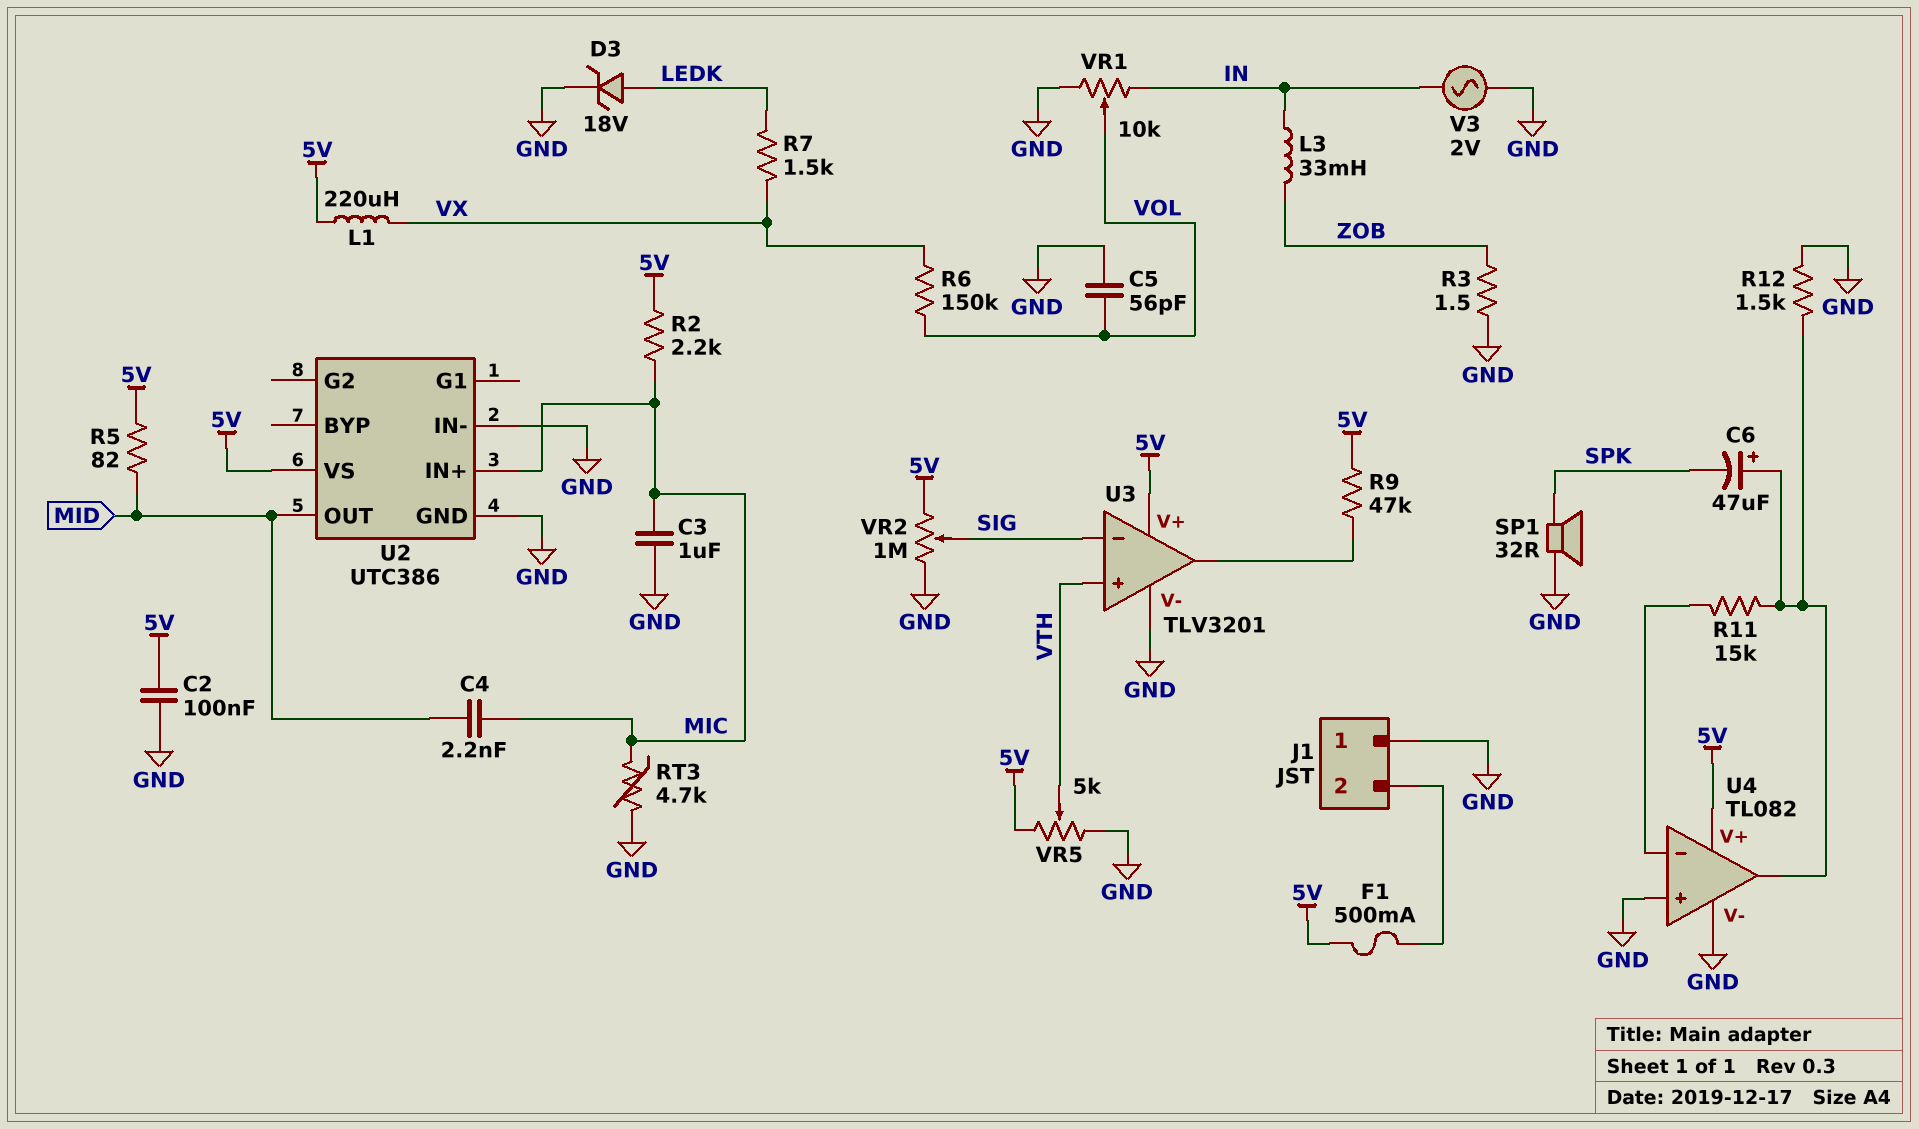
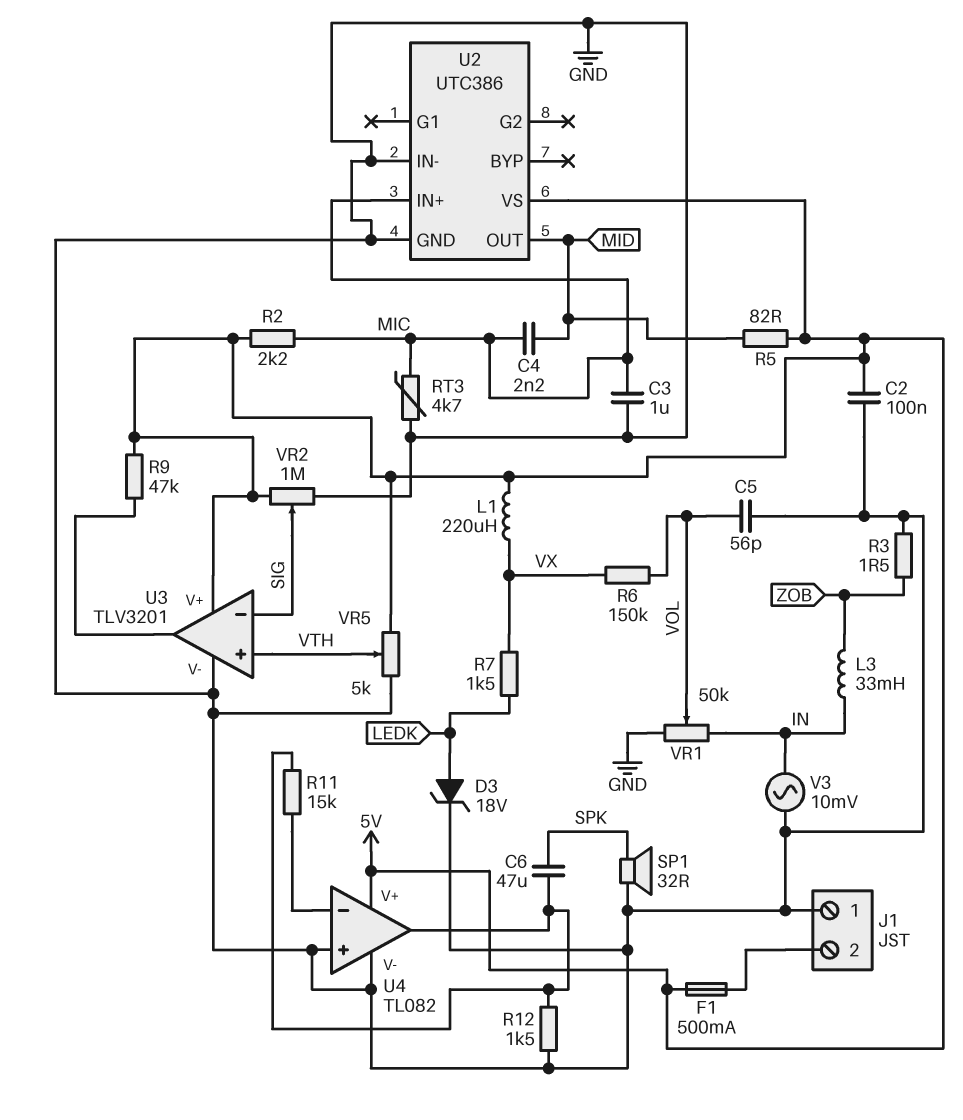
C6: 47uF (plus U4/out, minus SPK) -> 47uF (SPK, U4/out)
V3: AC 2V (GND, IN) -> AC 10mV (GND, IN)
VR1: 10k (GND, IN, wiper VOL) -> 50k (GND, IN, wiper VOL)

